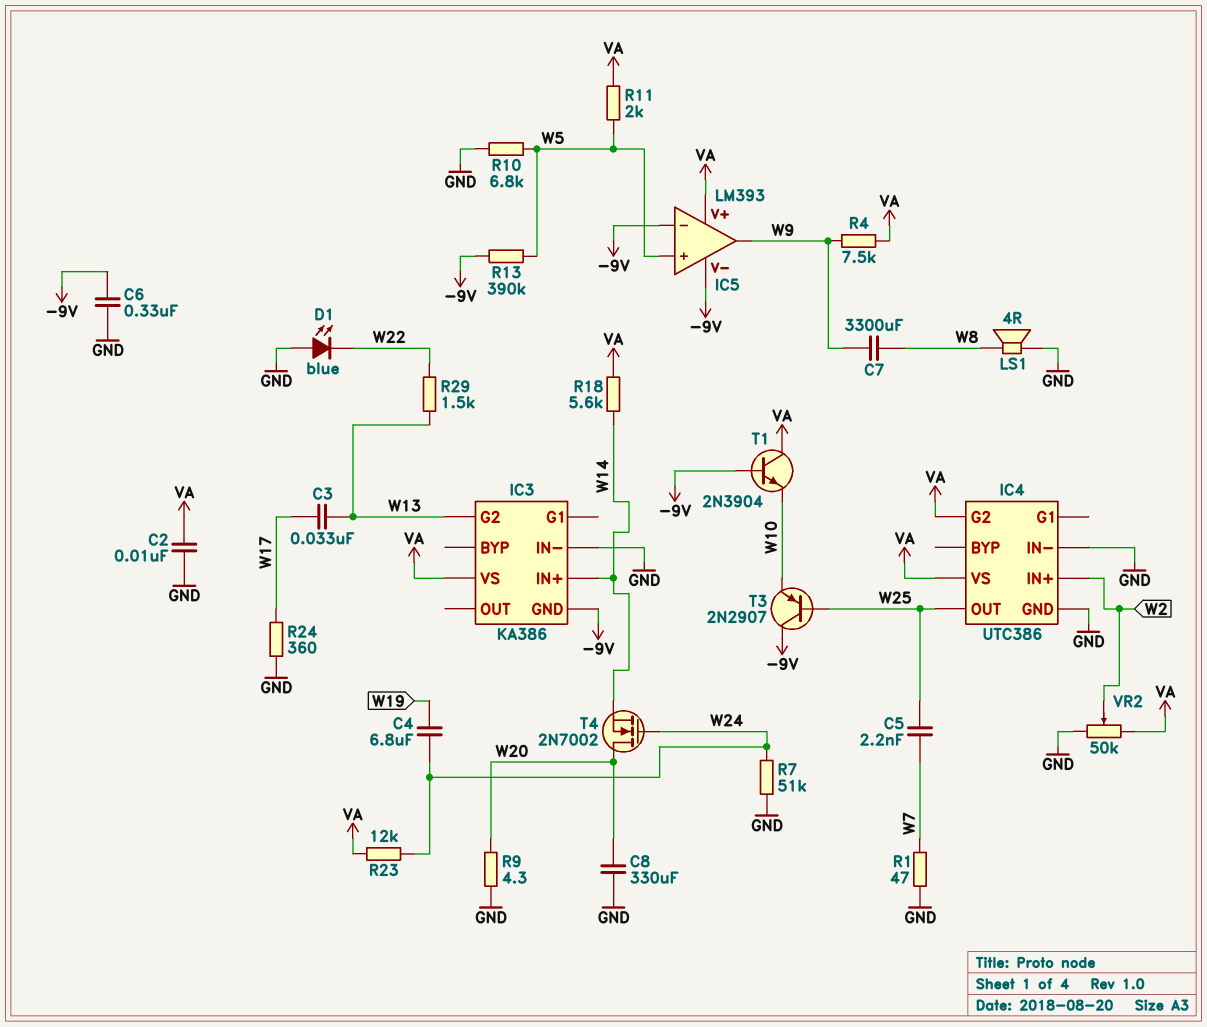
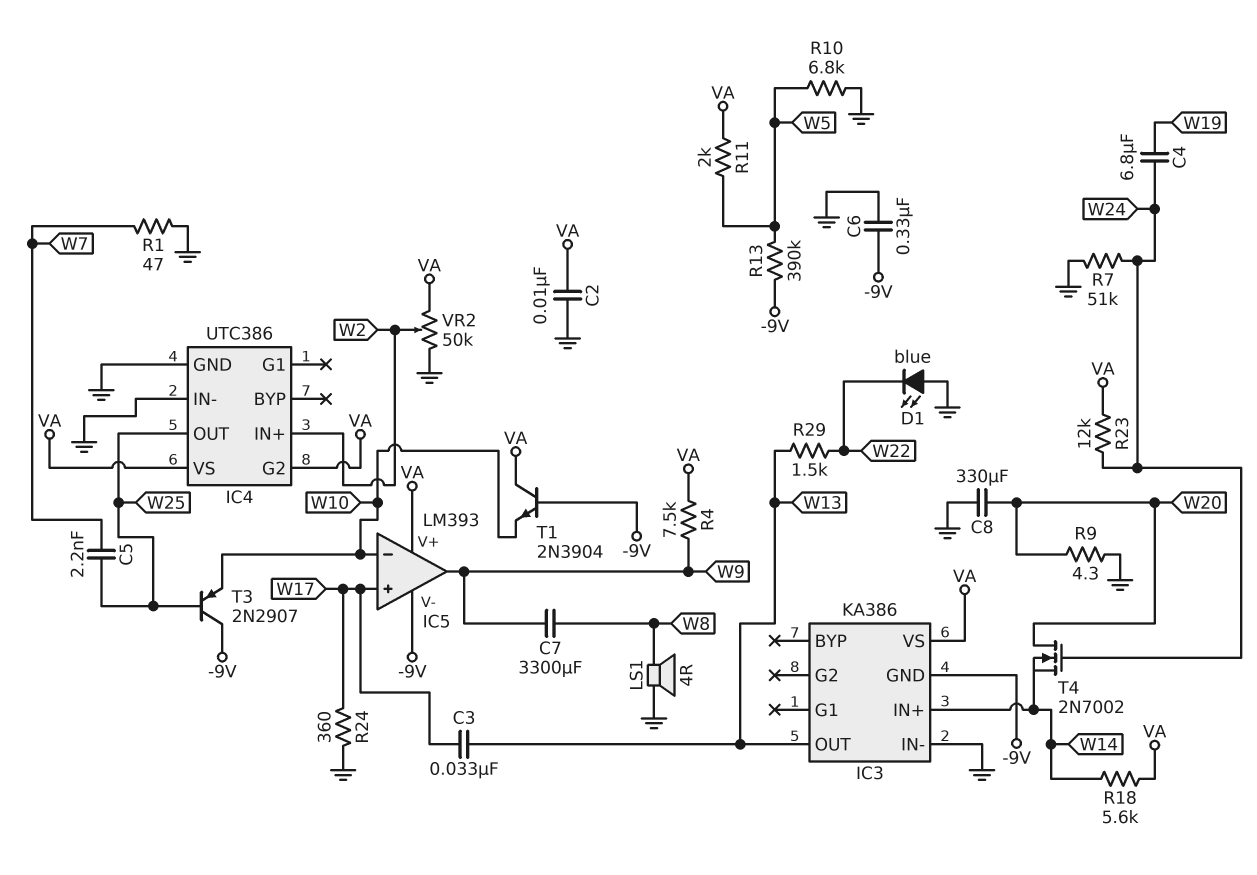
IC3 pin G2: W13 -> none
IC3 pin OUT: none -> W13
IC5 pin in+: W5 -> W17
IC5 pin in-: -9V -> W10

